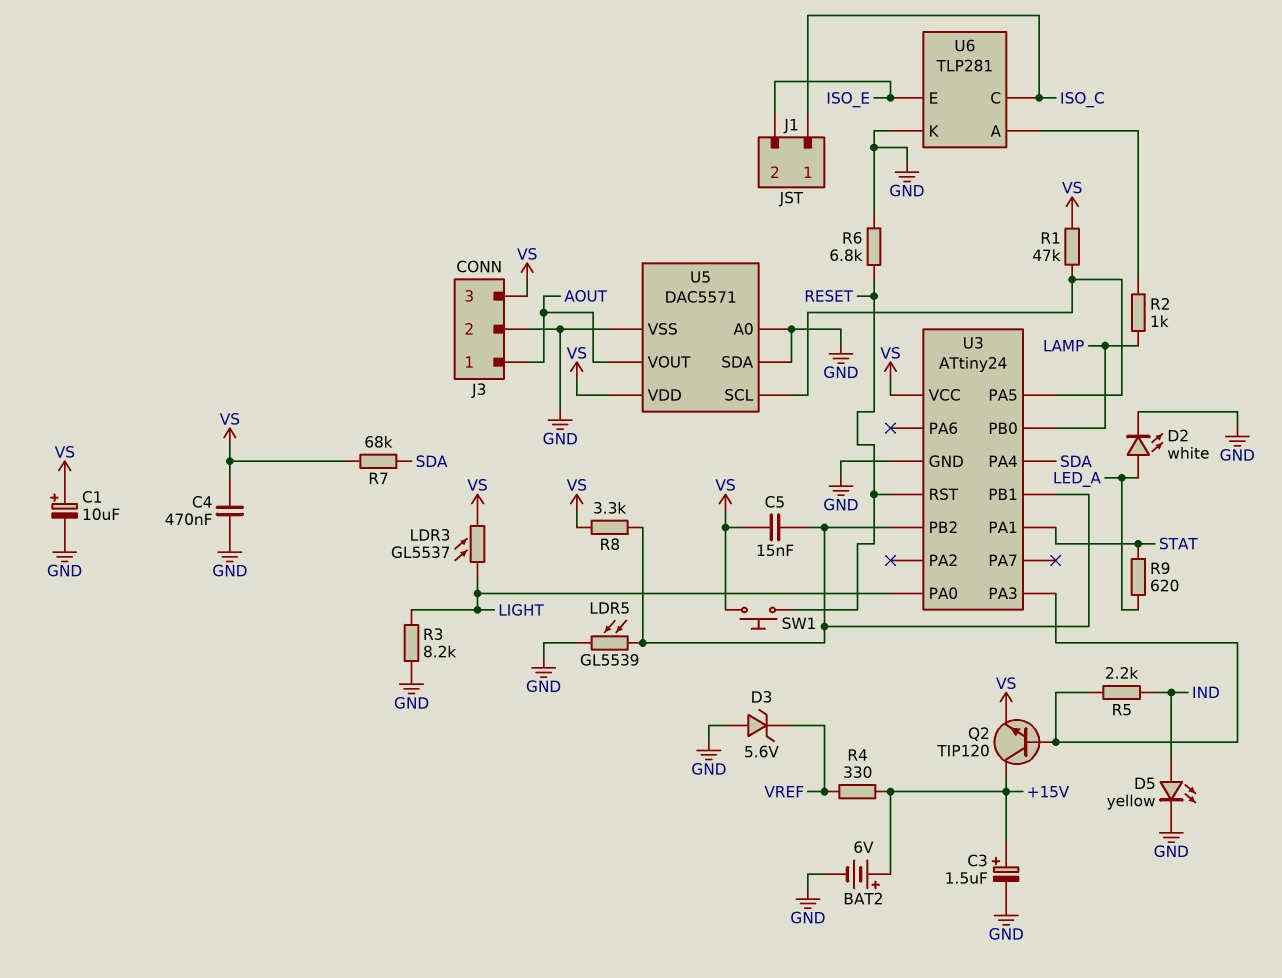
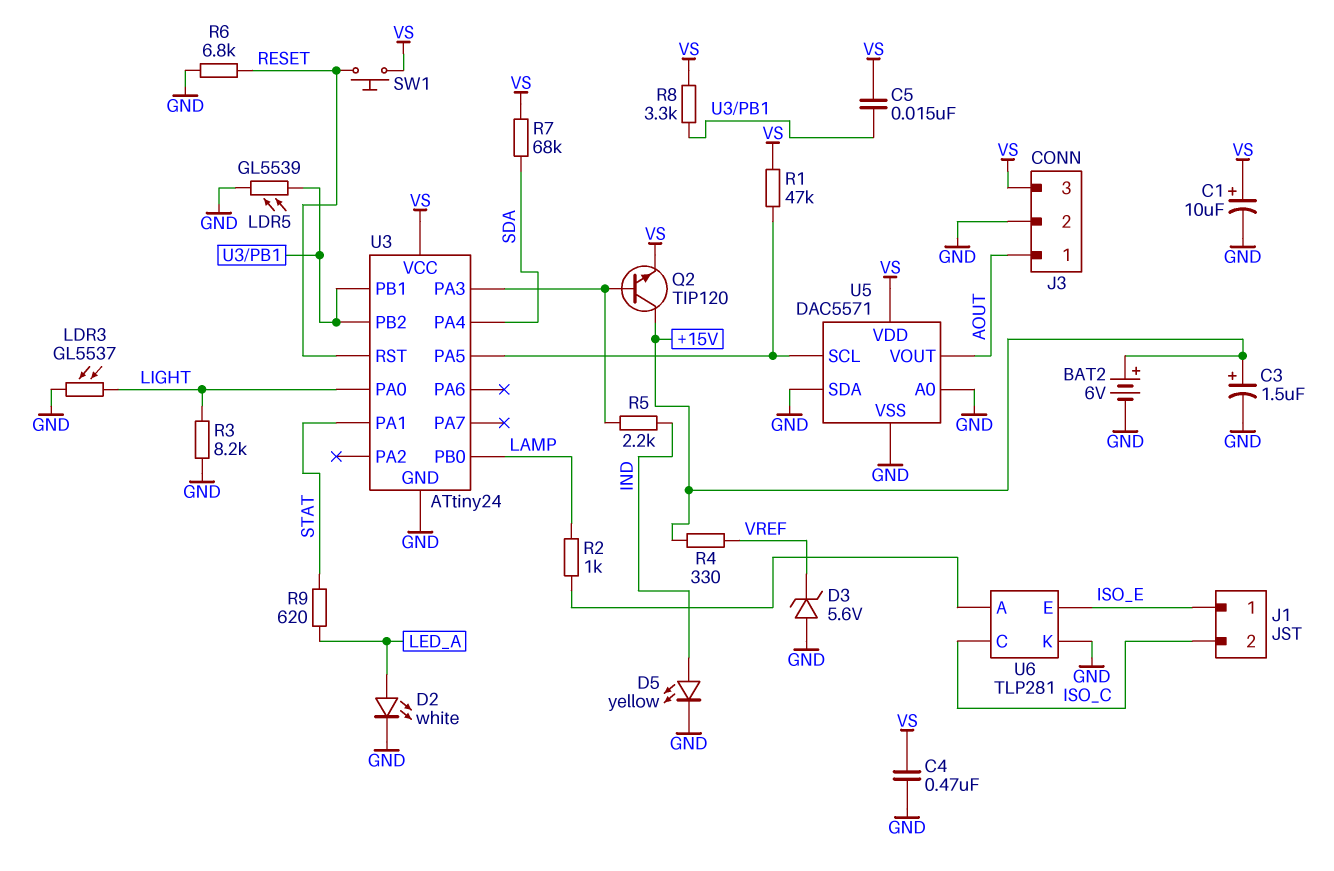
J1 pin 1: ISO_C -> ISO_E
J1 pin 2: ISO_E -> ISO_C
LDR3: GL5537 (LIGHT, VS) -> GL5537 (GND, LIGHT)

